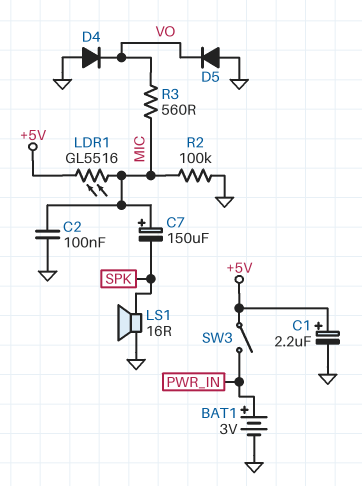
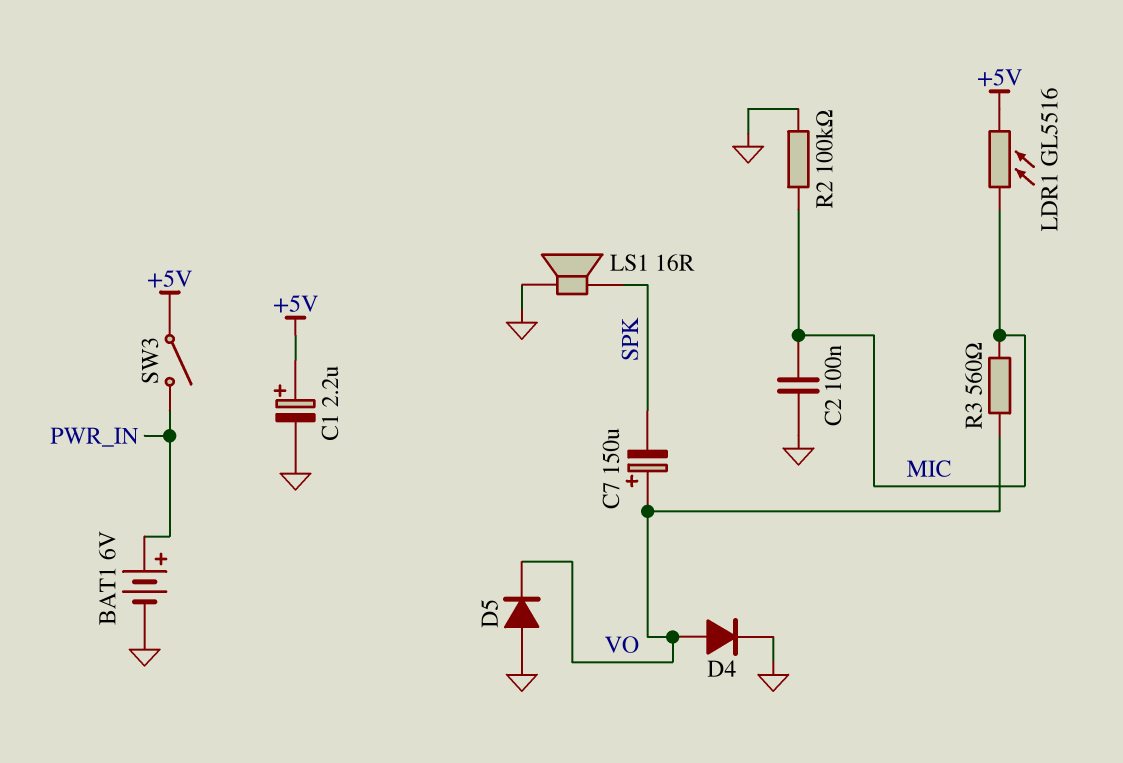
BAT1: 3V (plus PWR_IN, minus GND) -> 6V (plus PWR_IN, minus GND)
C7: 150uF (plus MIC, minus SPK) -> 150uF (plus VO, minus SPK)
D4: diode (A GND, K VO) -> diode (A VO, K GND)

